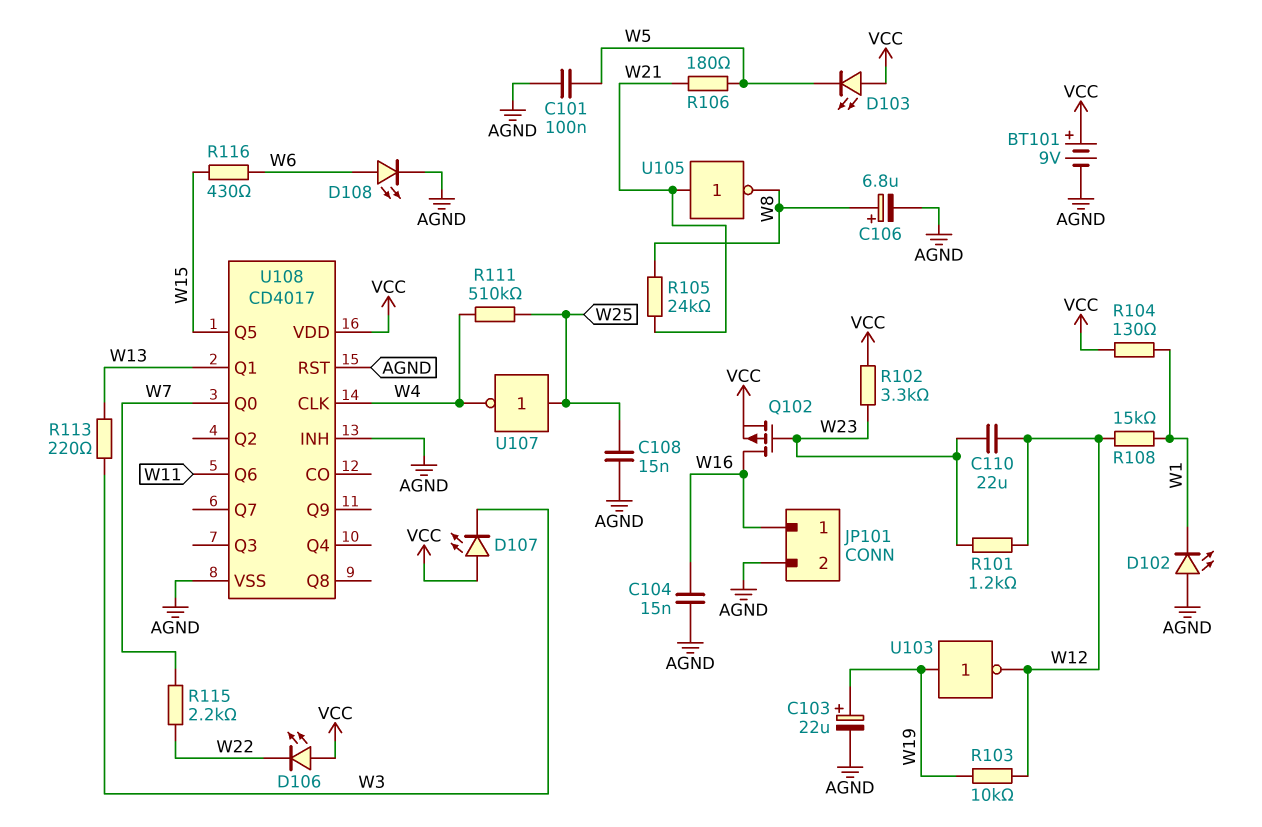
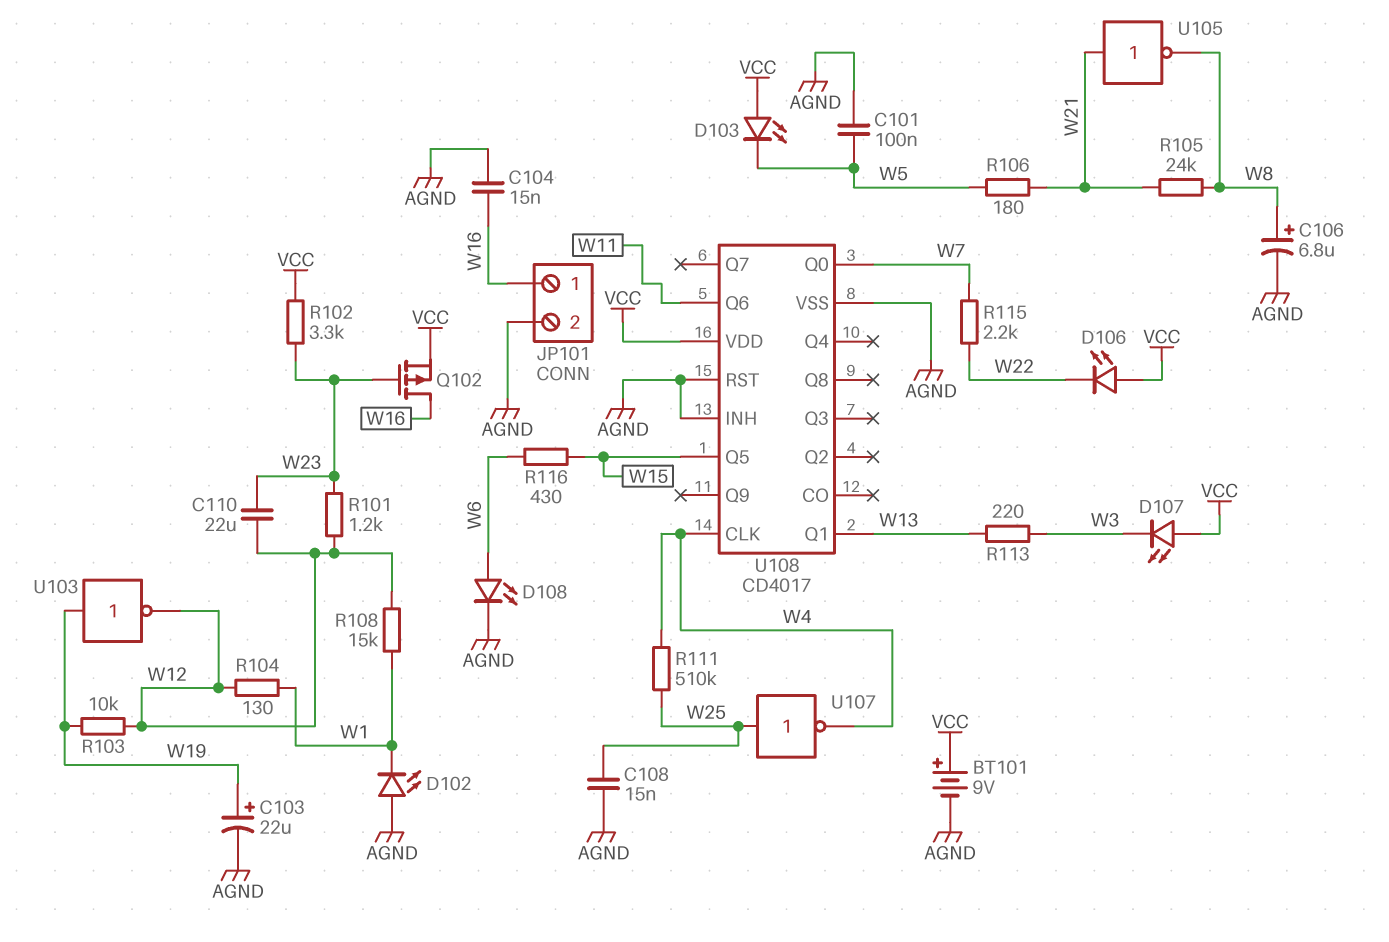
R104: 130 (VCC, W1) -> 130 (W1, W12)

